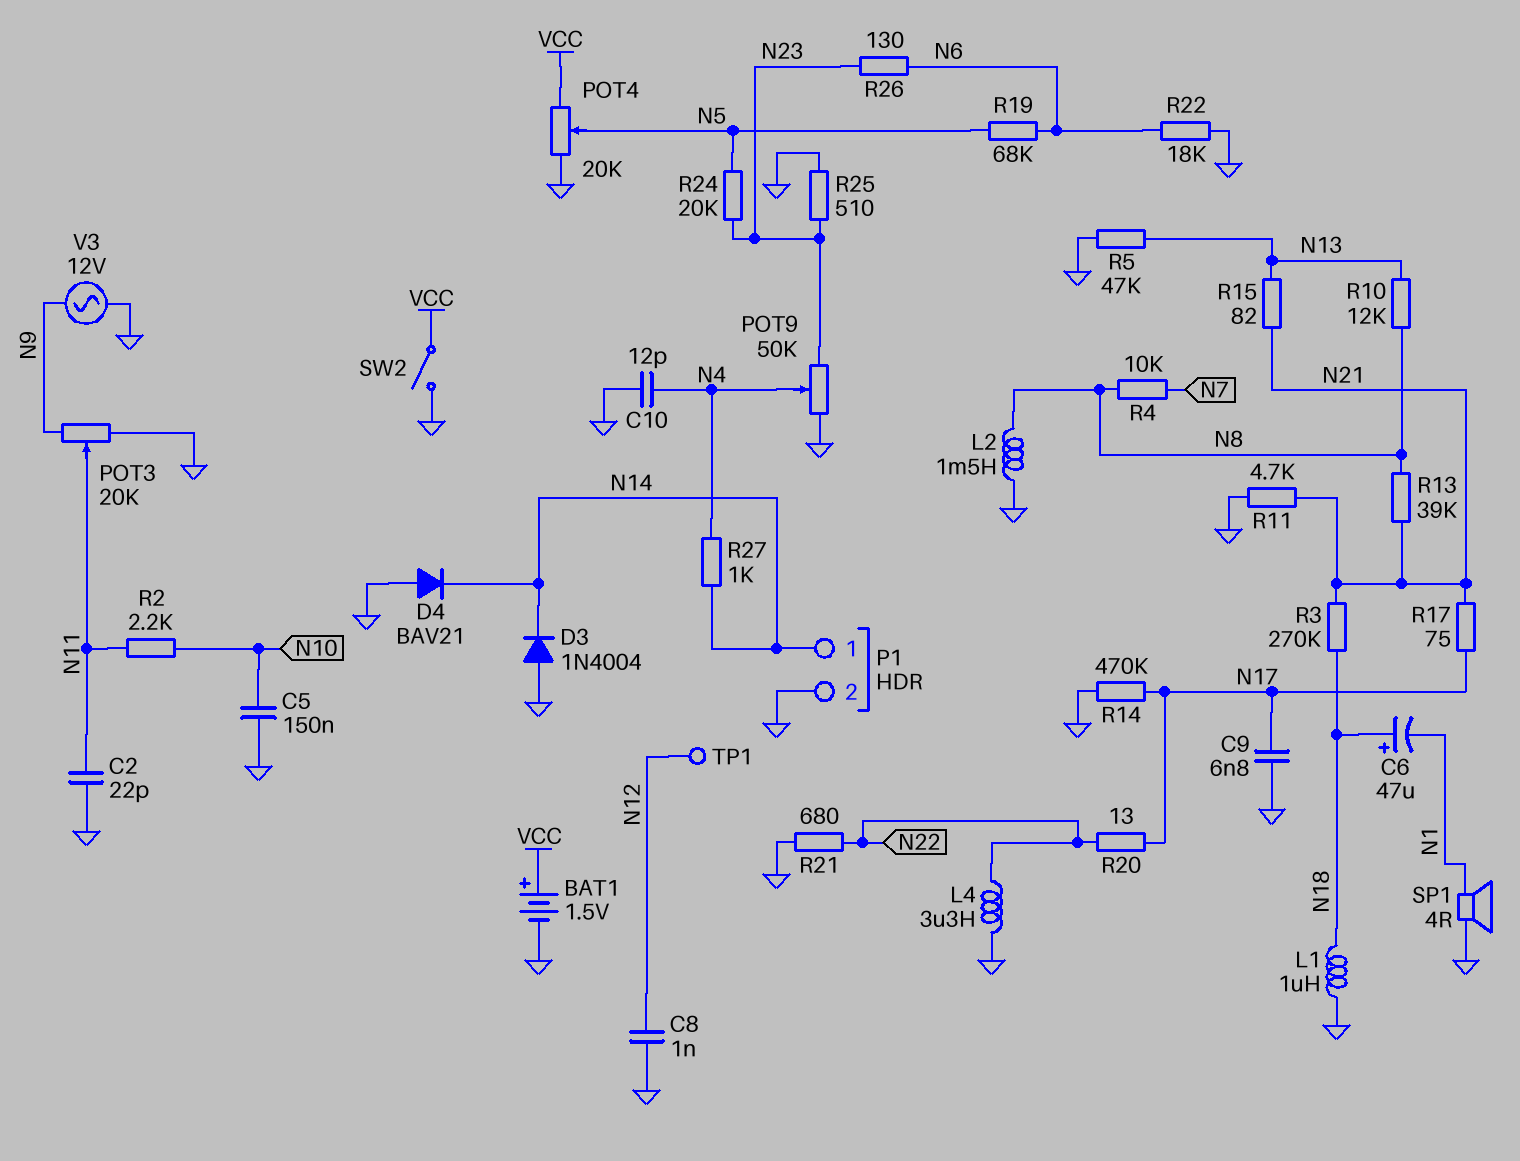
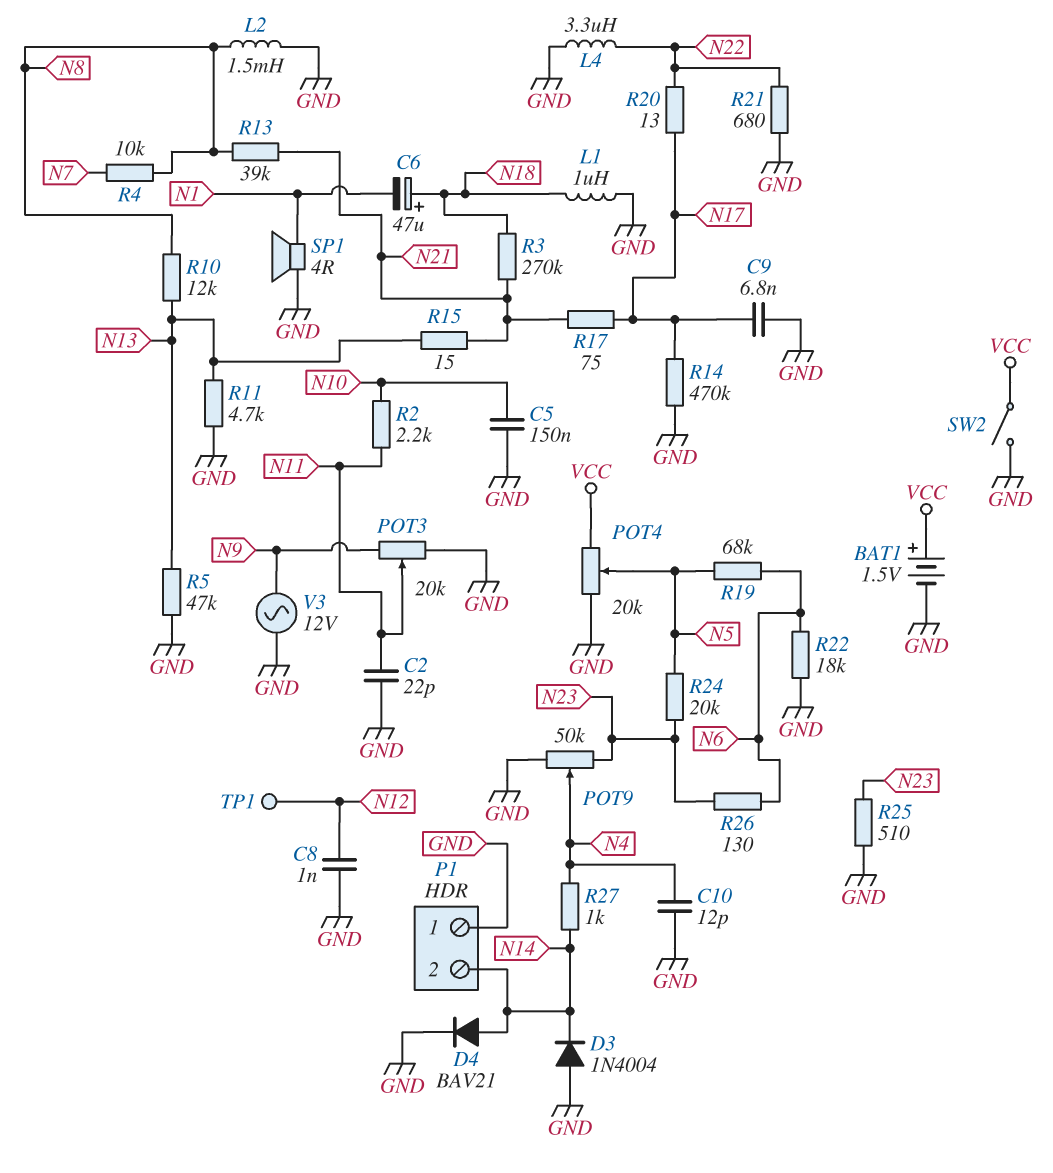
D4: diode BAV21 (A GND, K N14) -> diode BAV21 (A N14, K GND)
P1 pin 1: N14 -> GND
P1 pin 2: GND -> N14
R11: 4.7k (GND, N21) -> 4.7k (GND, N13)
R15: 82 (N13, N21) -> 15 (N13, N21)

